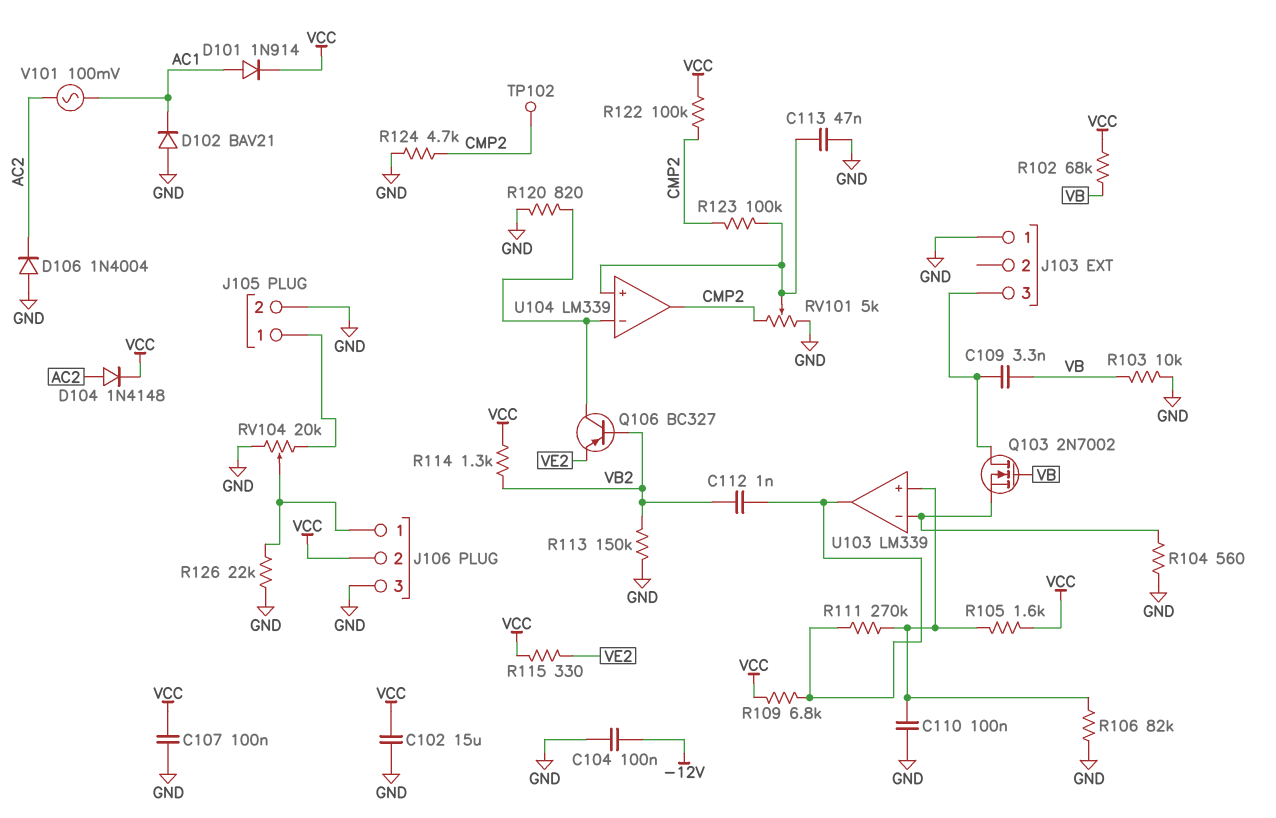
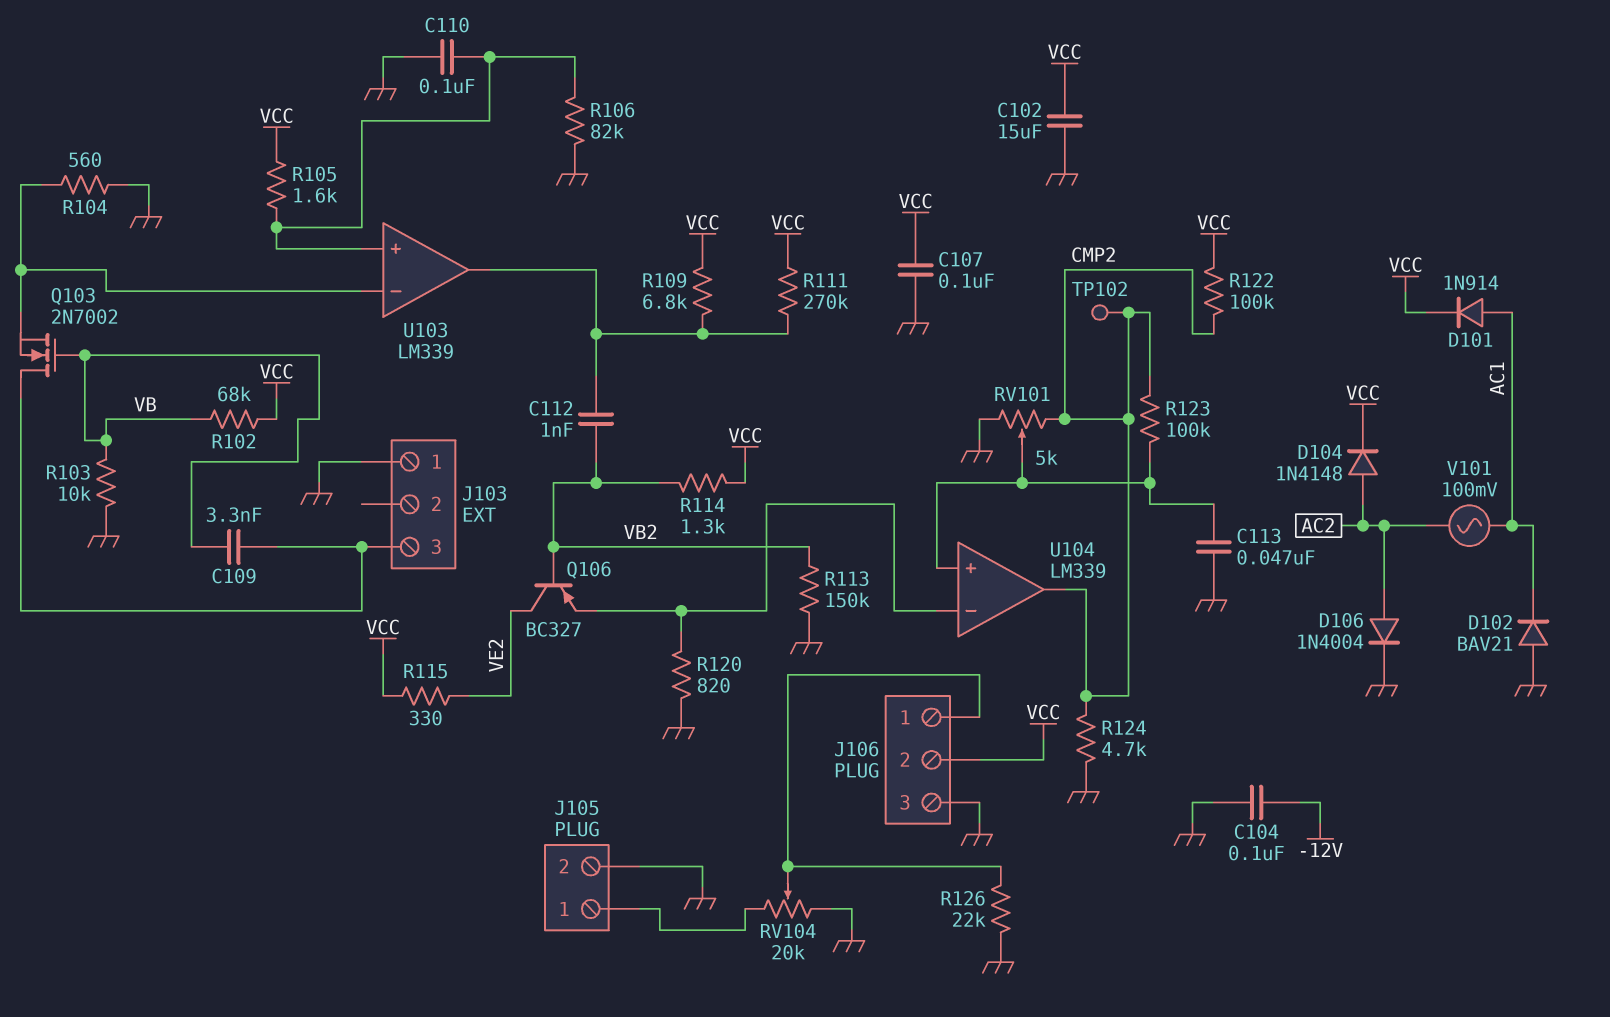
D106: diode 1N4004 (A GND, K AC2) -> diode 1N4004 (A AC2, K GND)
Q106: PNP BC327 (B VB2, C U104/in-, E VE2) -> PNP BC327 (B VB2, C VE2, E U104/in-)
R111: 270k (U103/in+, U103/out) -> 270k (U103/out, VCC)

